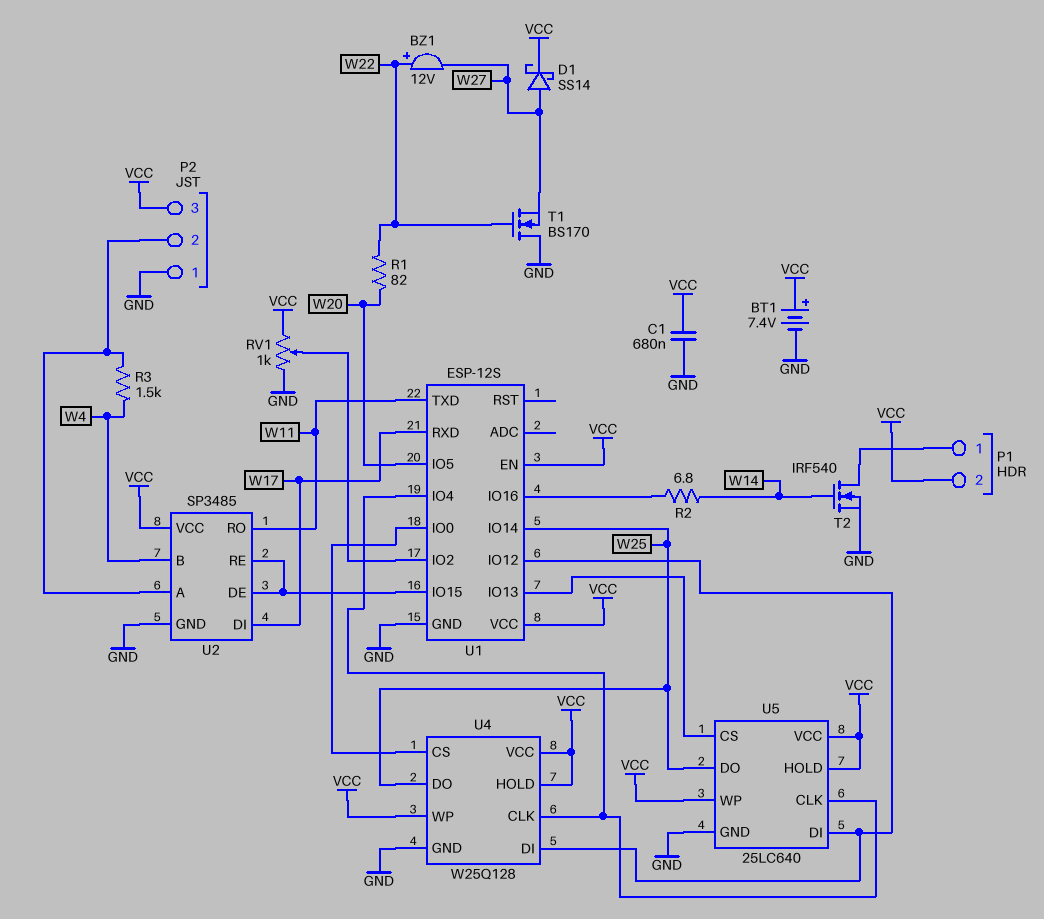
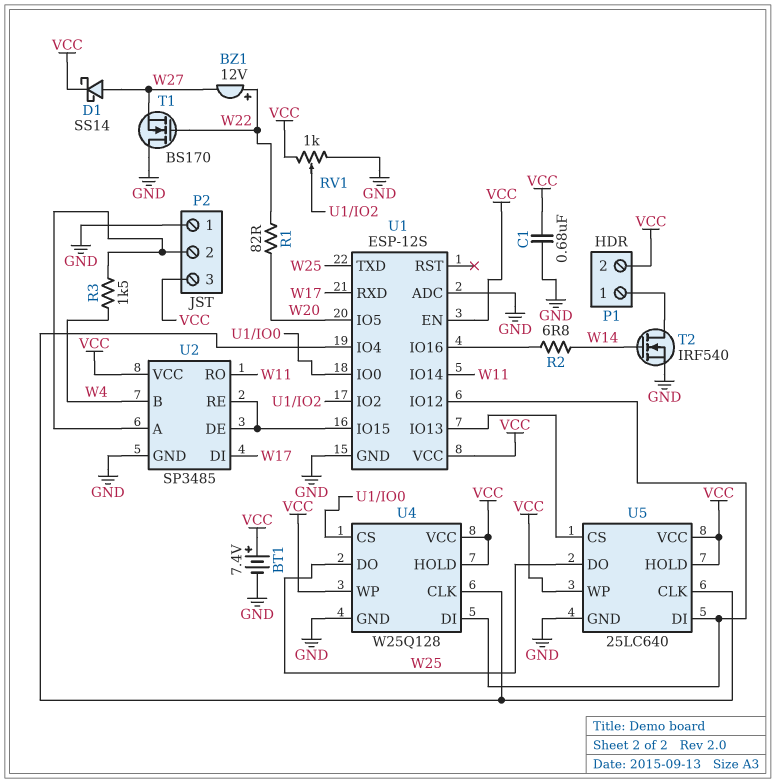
U1 pin ADC: none -> GND
U1 pin IO14: W25 -> W11
U1 pin TXD: W11 -> W25

